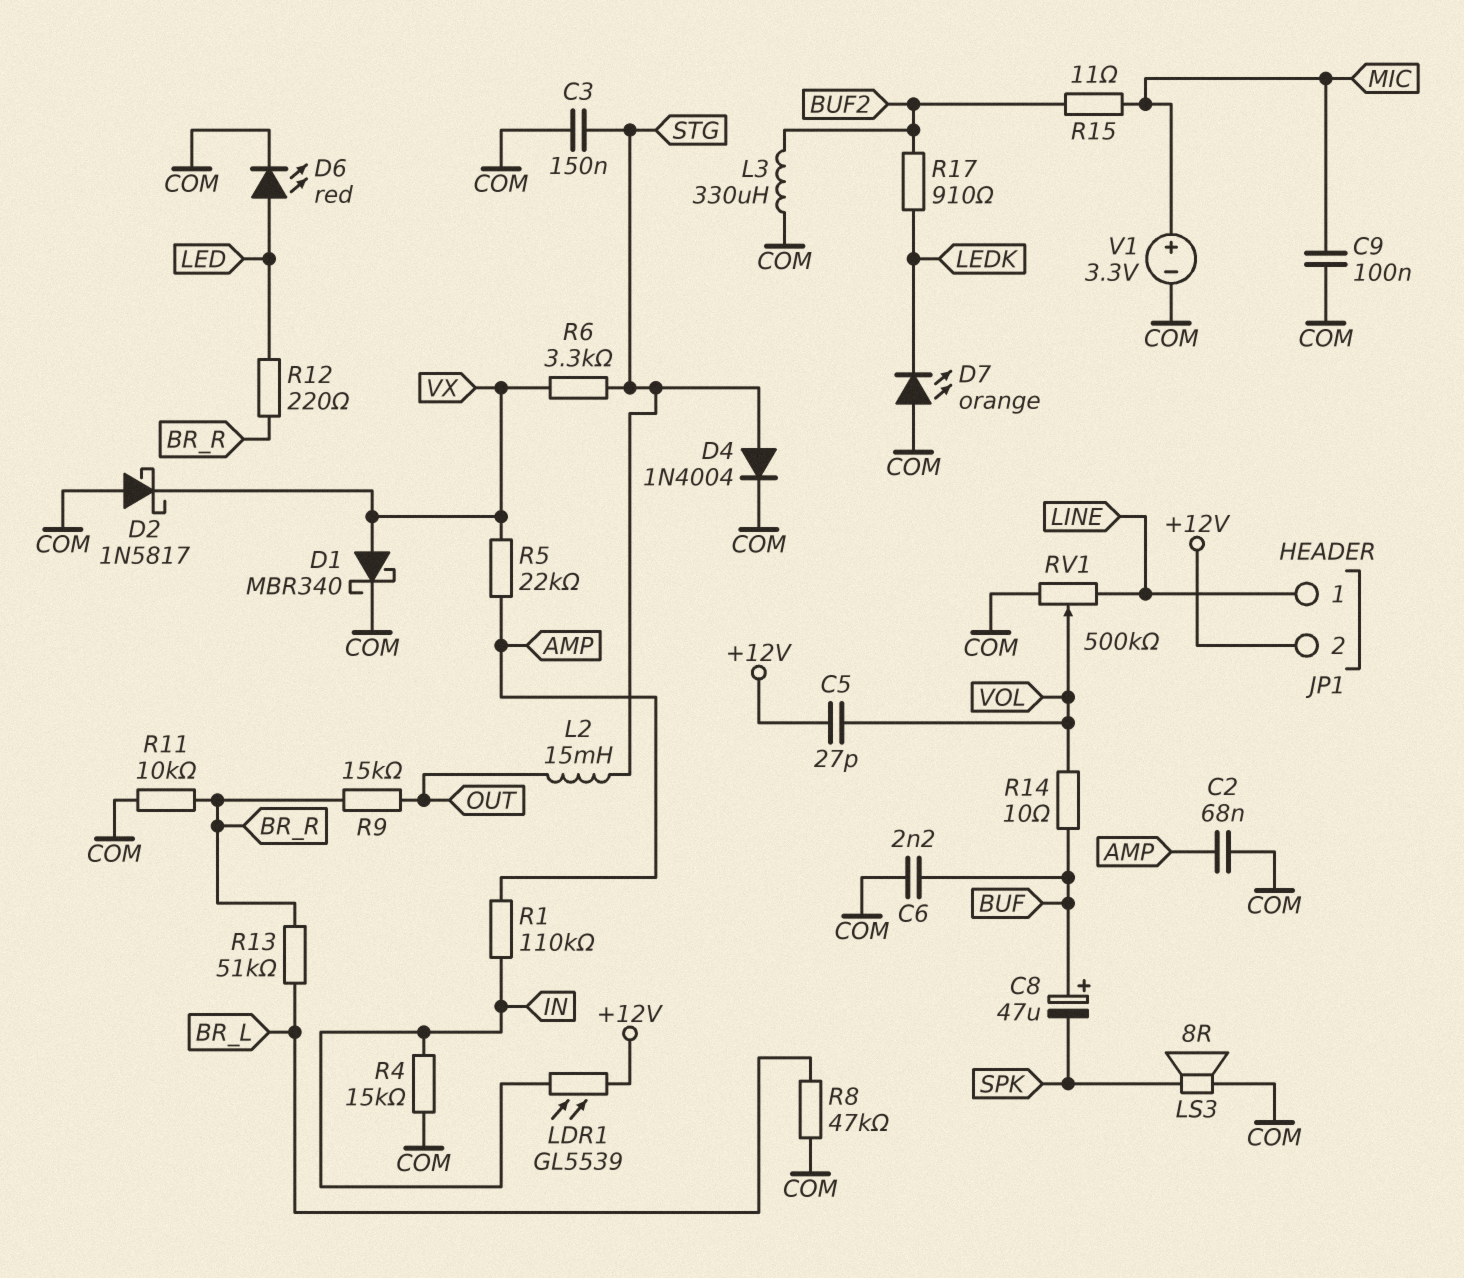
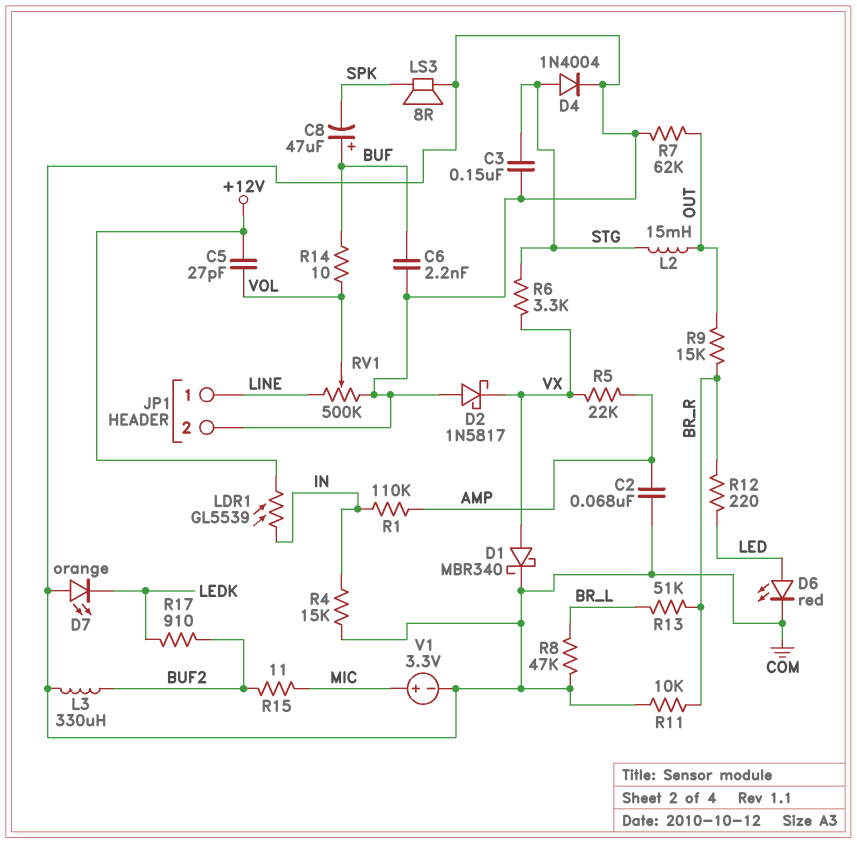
C9: 100nF (COM, MIC) -> none
JP1 pin 2: +12V -> COM
R7: none -> 62k (COM, OUT)

